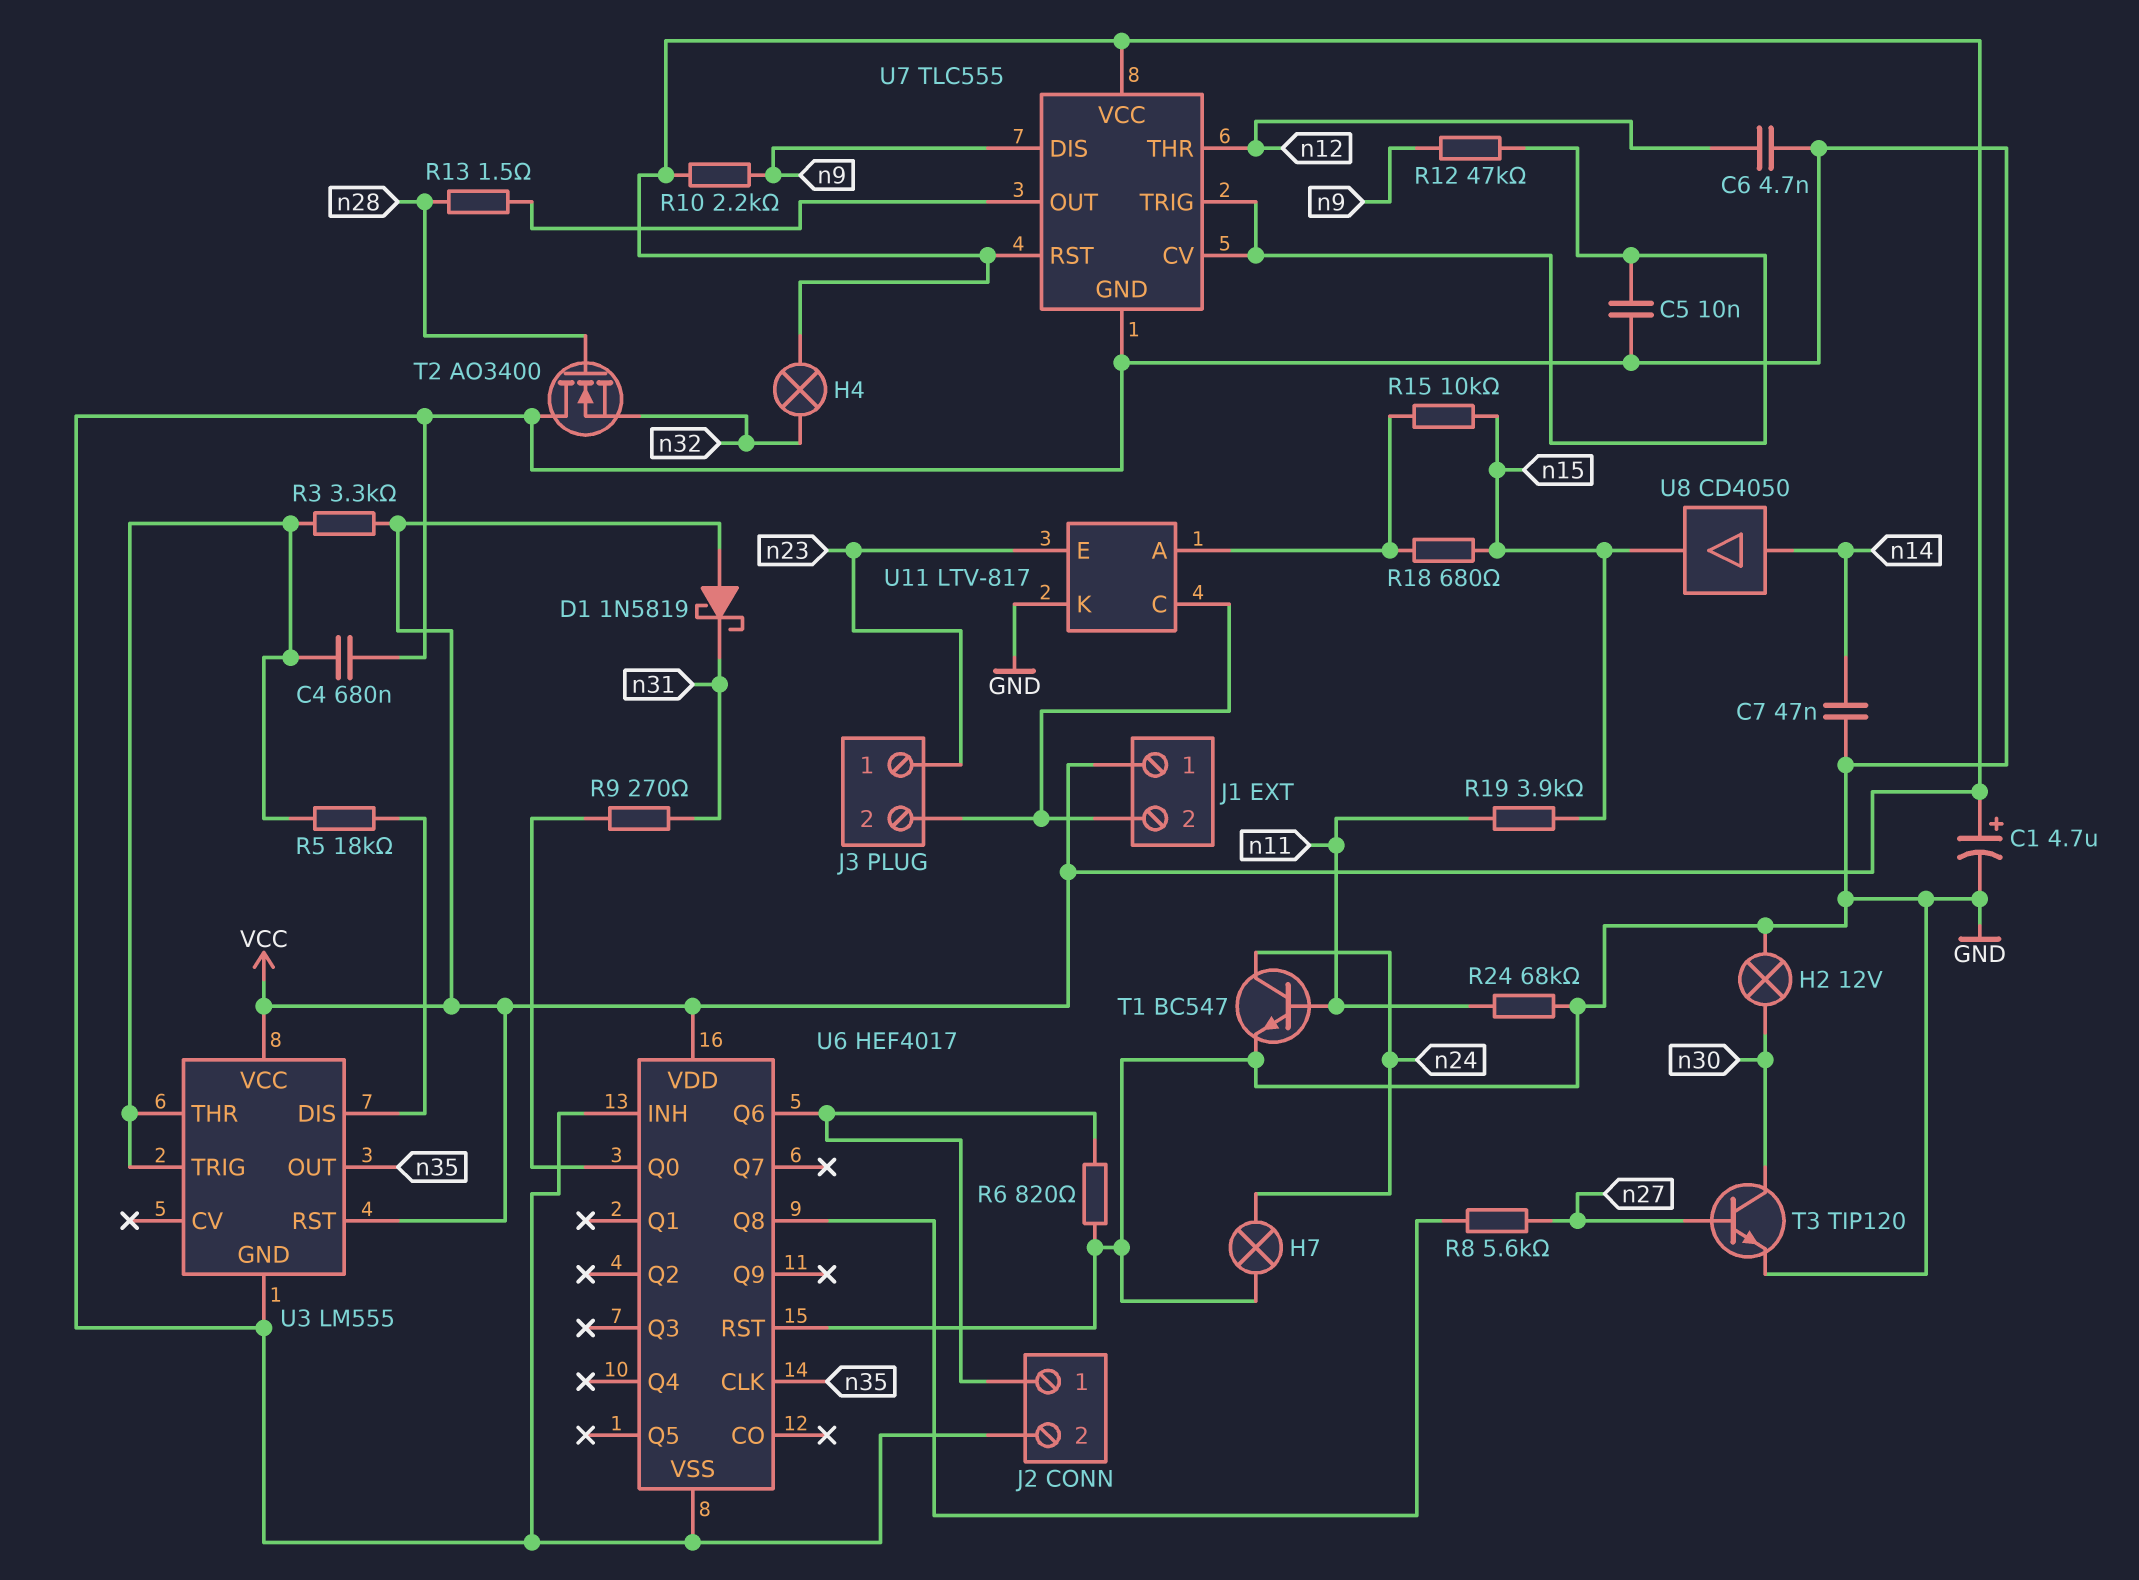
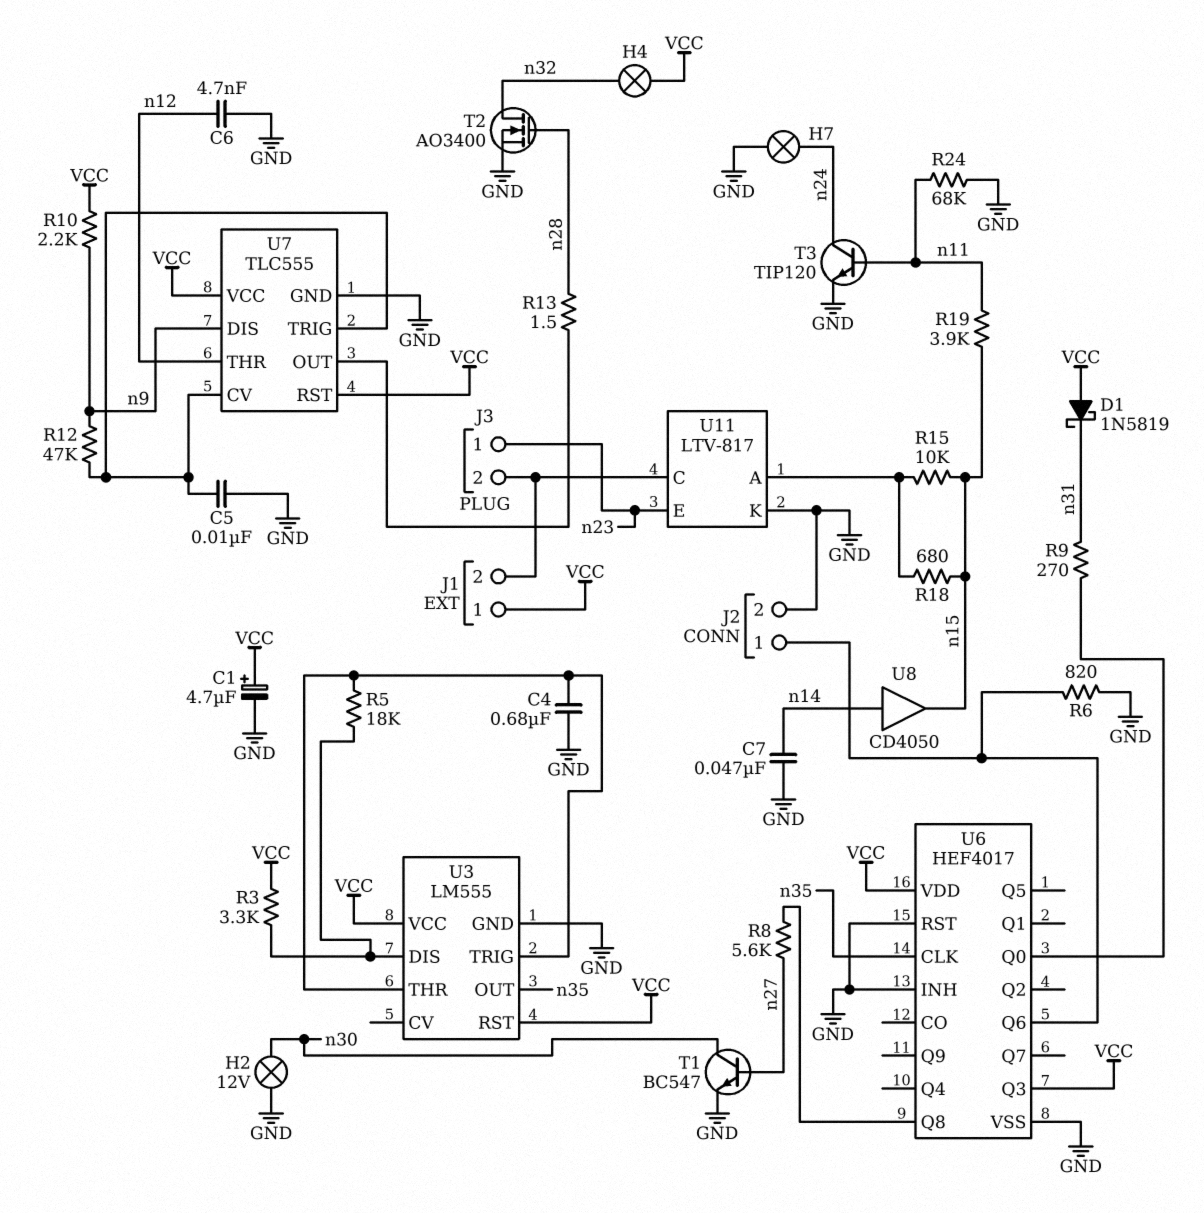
R3: 3.3k (U3/THR, VCC) -> 3.3k (U3/DIS, VCC)
T1: NPN BC547 (B n11, C n24, E GND) -> NPN BC547 (B n27, C n30, E GND)
T2: NMOS AO3400 (G n28, D GND, S n32) -> NMOS AO3400 (G n28, D n32, S GND)
T3: NPN TIP120 (B n27, C n30, E GND) -> NPN TIP120 (B n11, C n24, E GND)
U6 pin Q3: none -> VCC

